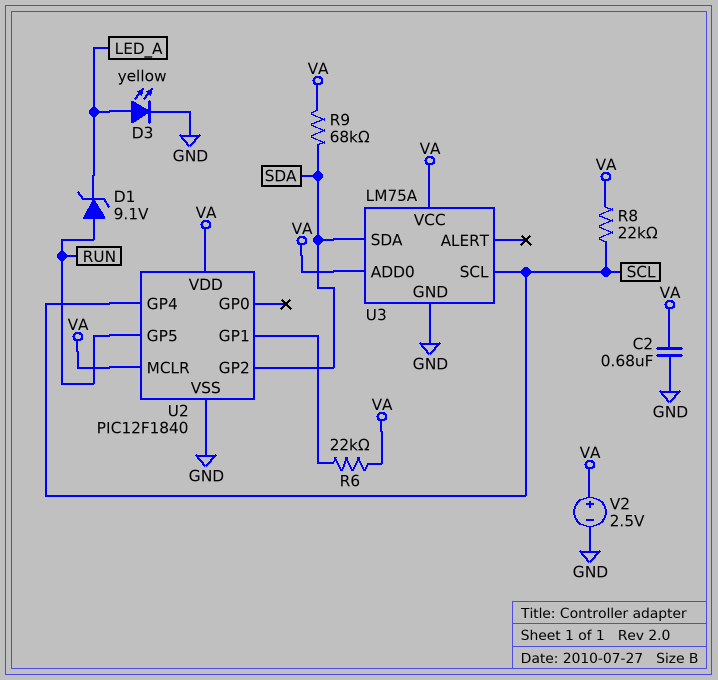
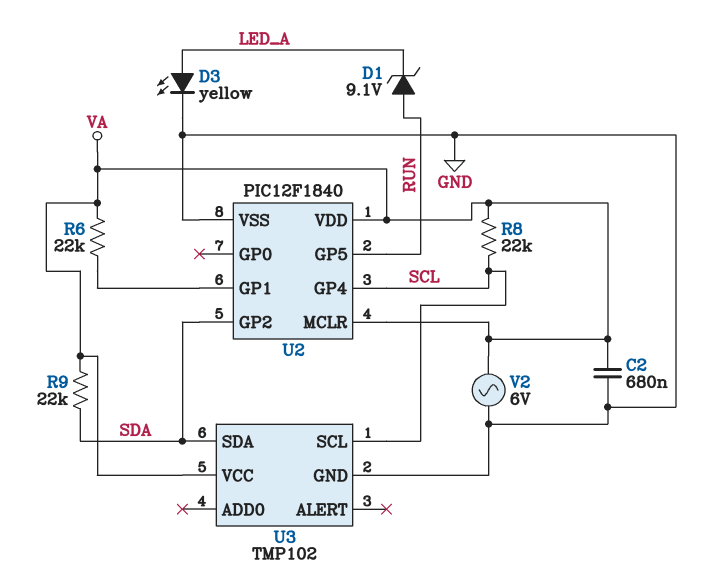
R9: 68k (SDA, VA) -> 22k (SDA, VA)
U3: LM75A -> TMP102
U3 pin ADD0: VA -> none
V2: 2.5V (plus VA, minus GND) -> AC 6V (GND, VA)

